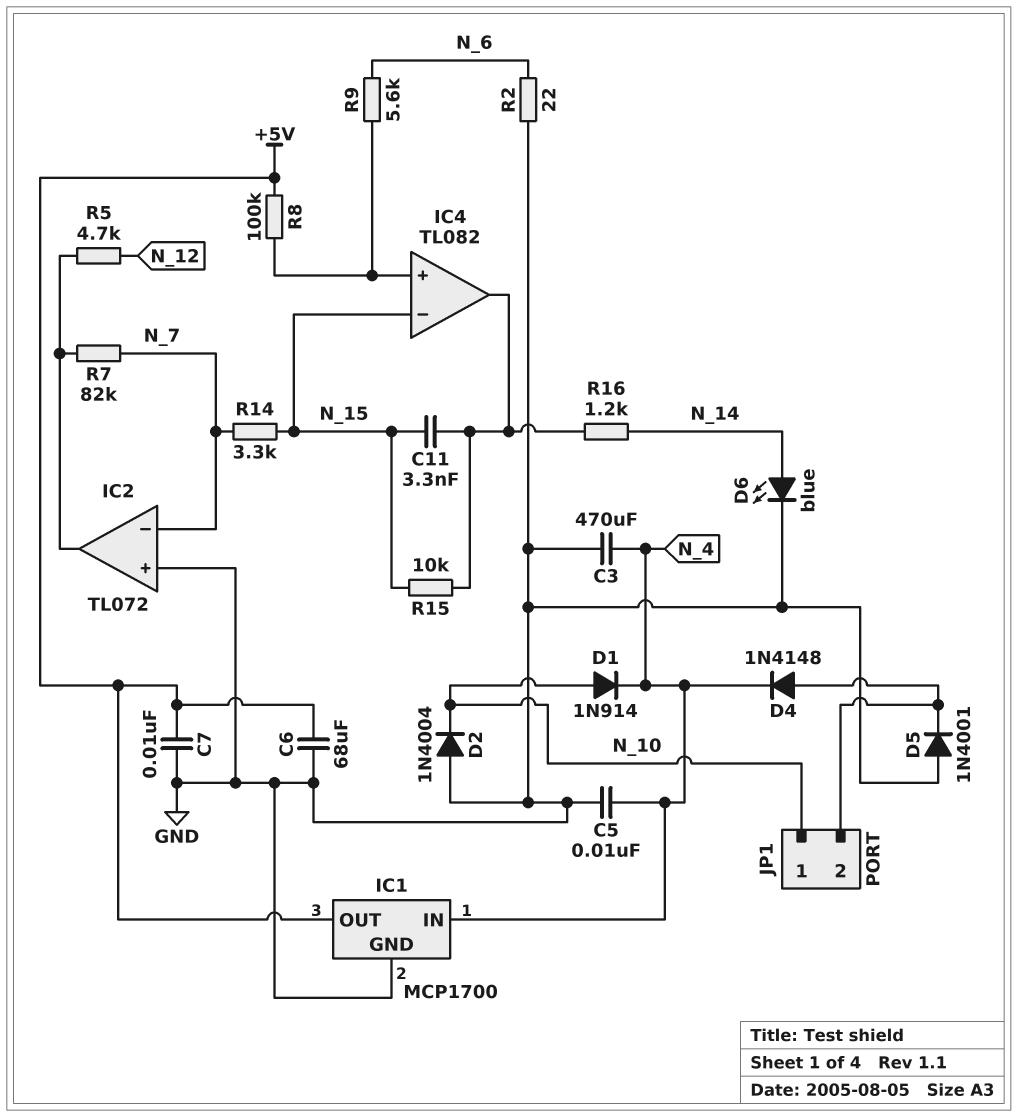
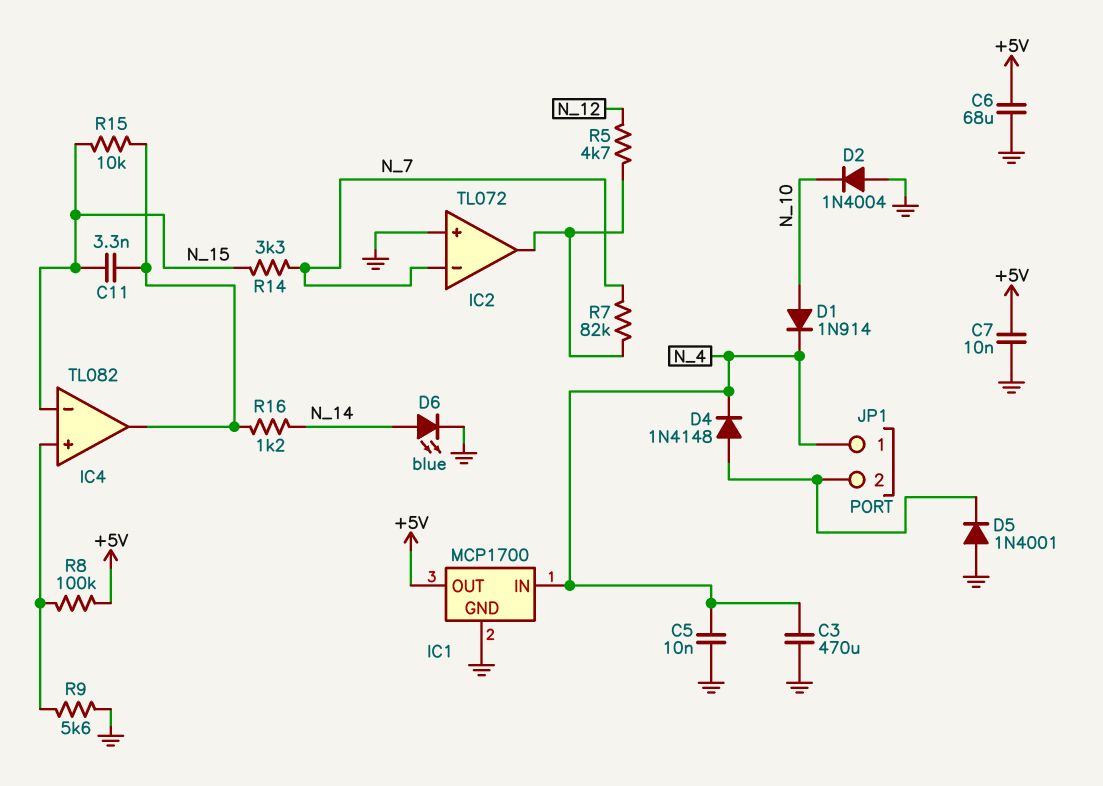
JP1 pin 1: N_10 -> N_4
R2: 22 (GND, N_6) -> none
R9: 5.6k (IC4/in+, N_6) -> 5.6k (GND, IC4/in+)

